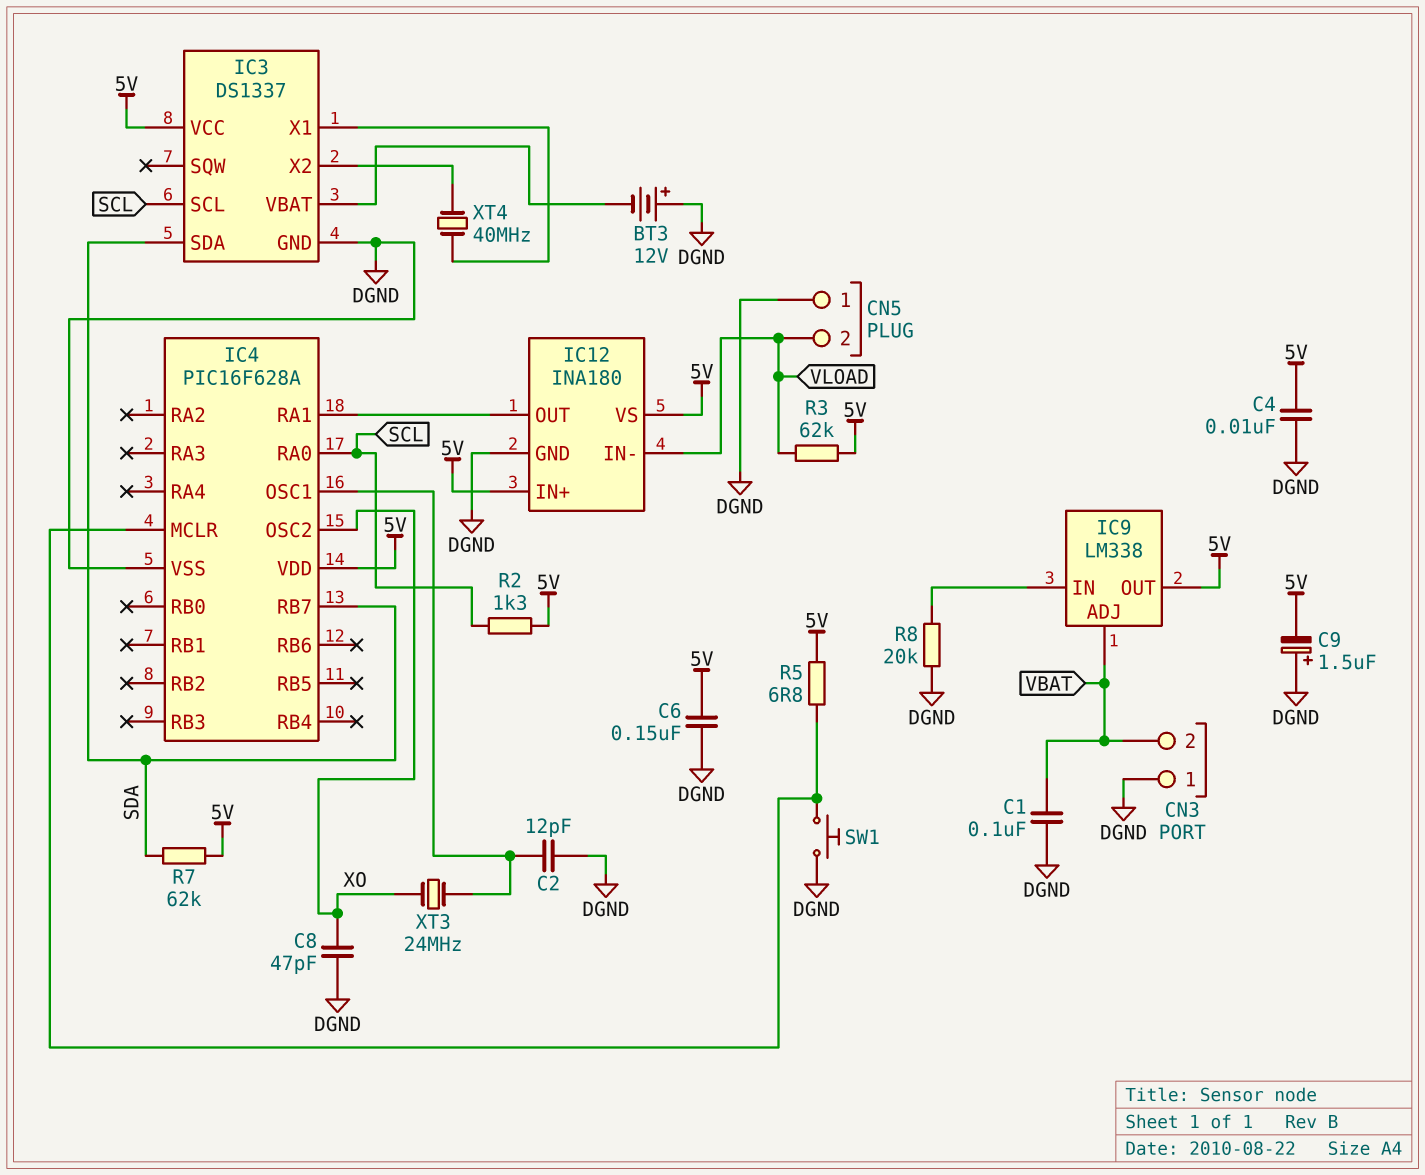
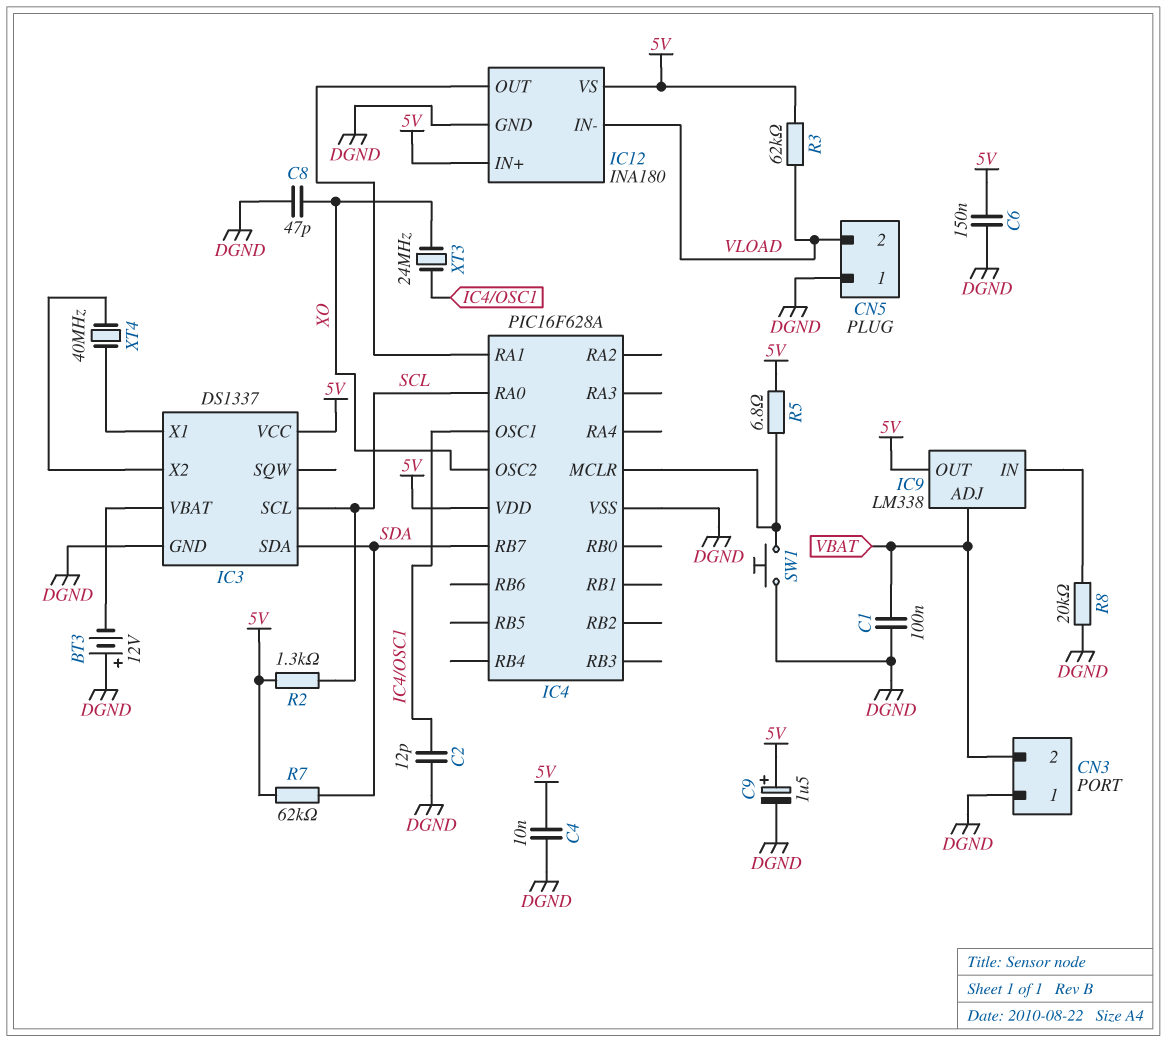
C9: 1.5uF (plus DGND, minus 5V) -> 1.5uF (plus 5V, minus DGND)

